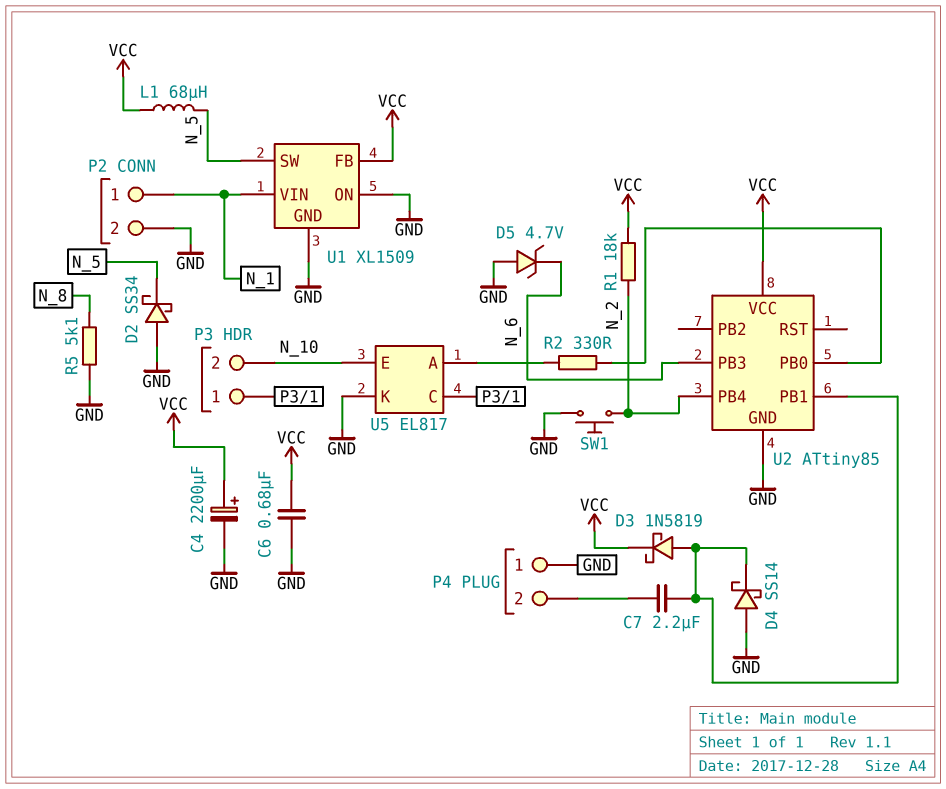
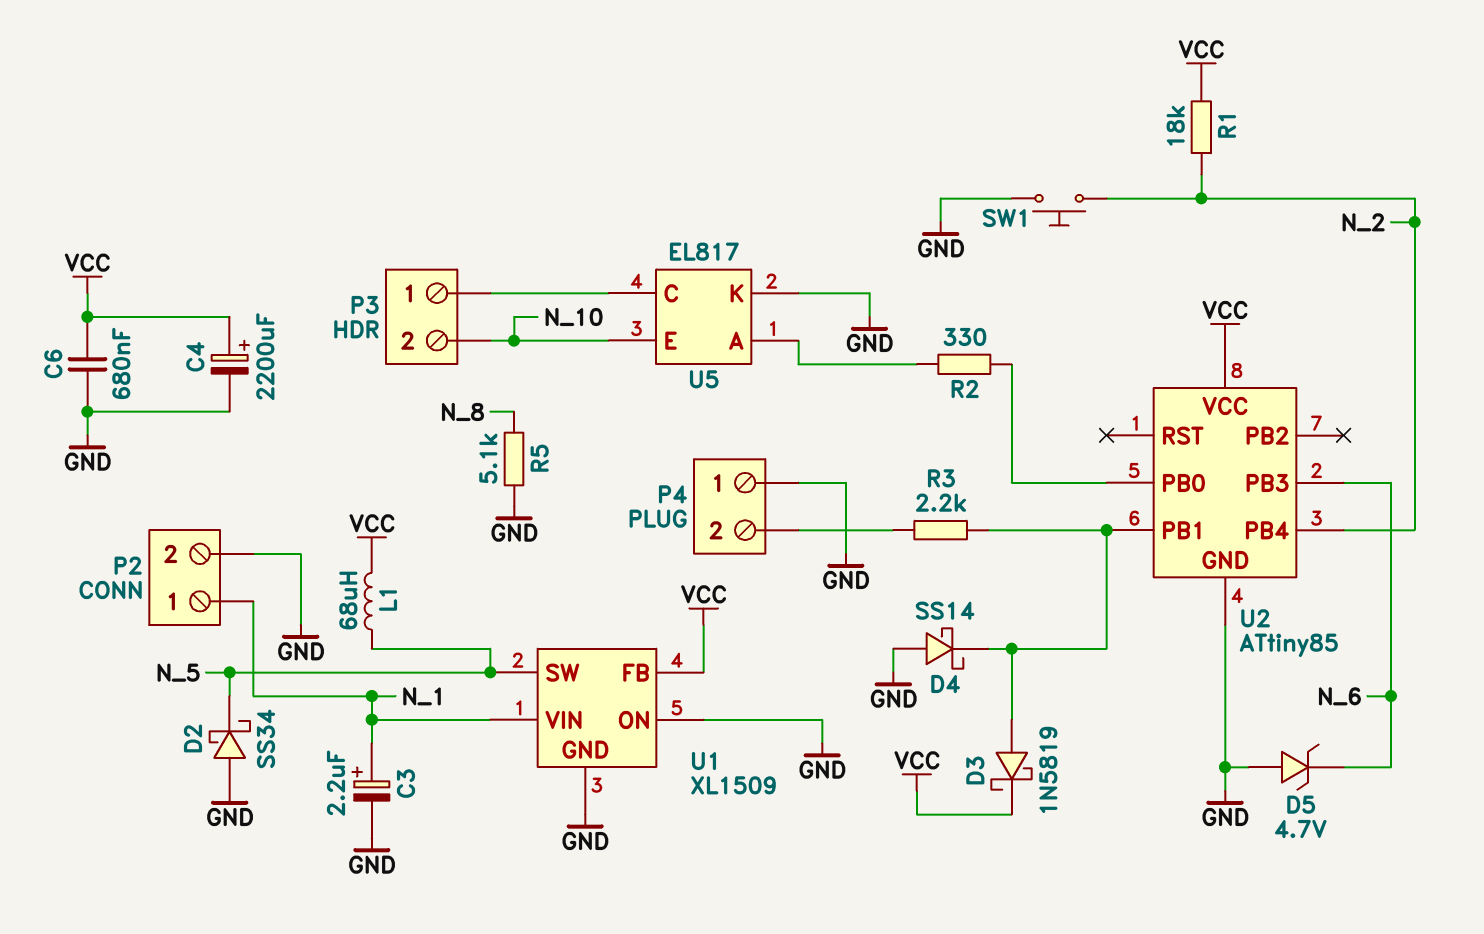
C3: none -> 2.2uF (plus N_1, minus GND)
C7: 2.2uF (P4/2, U2/PB1) -> none
R3: none -> 2.2k (P4/2, U2/PB1)

